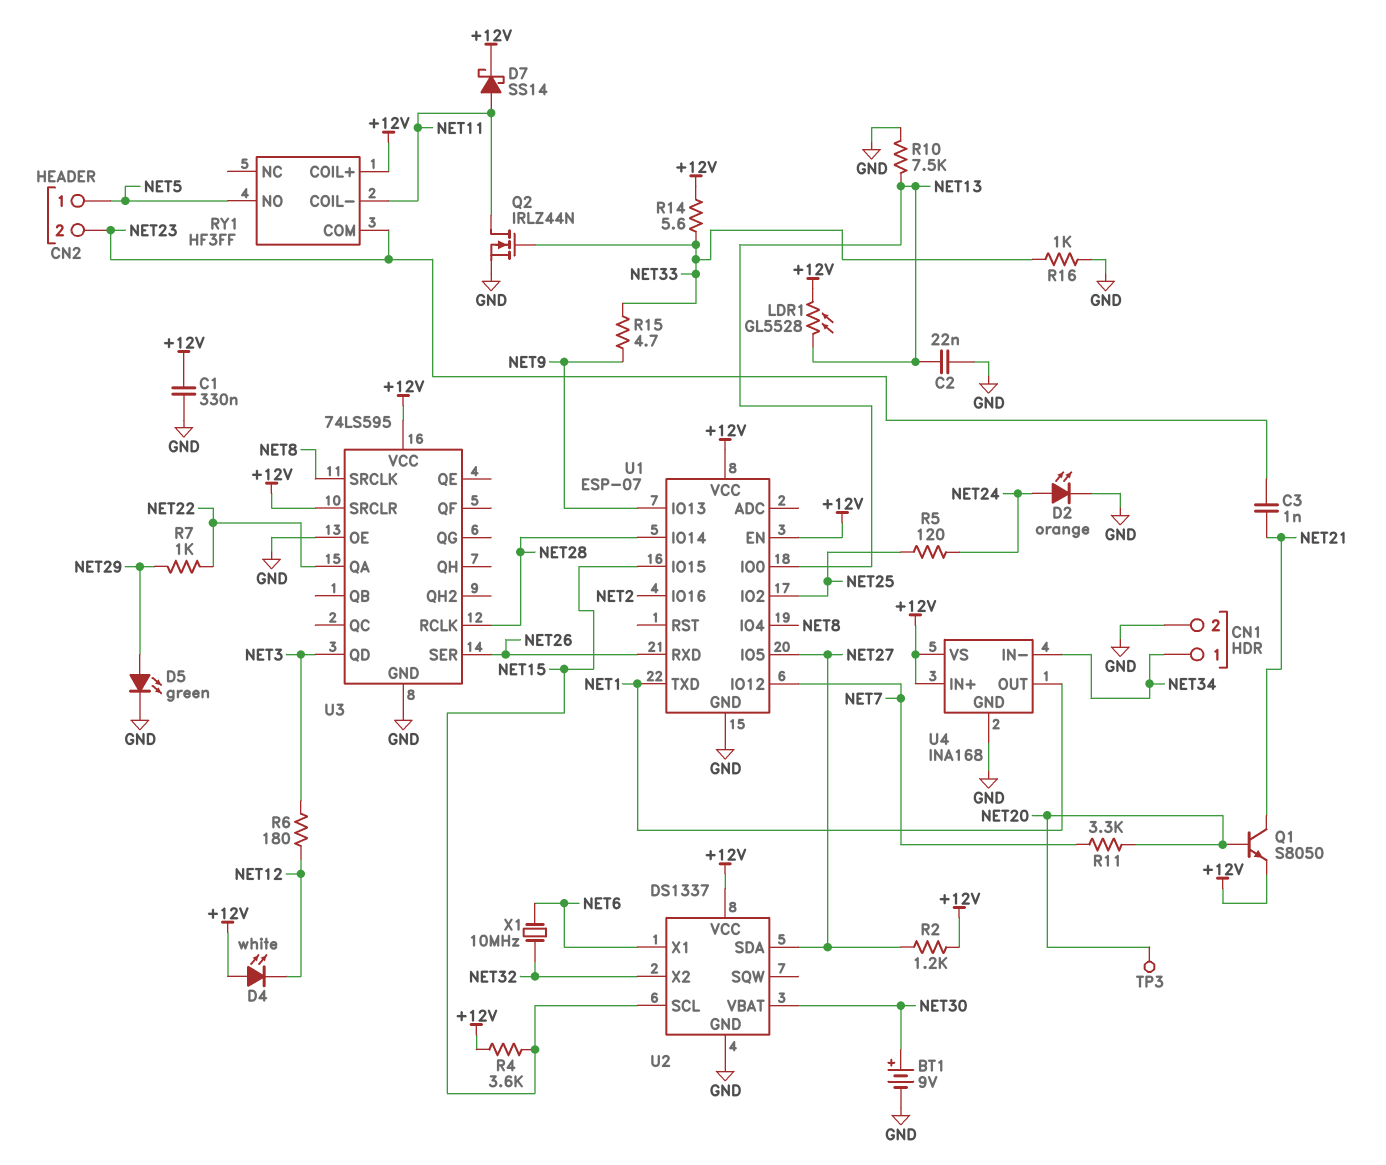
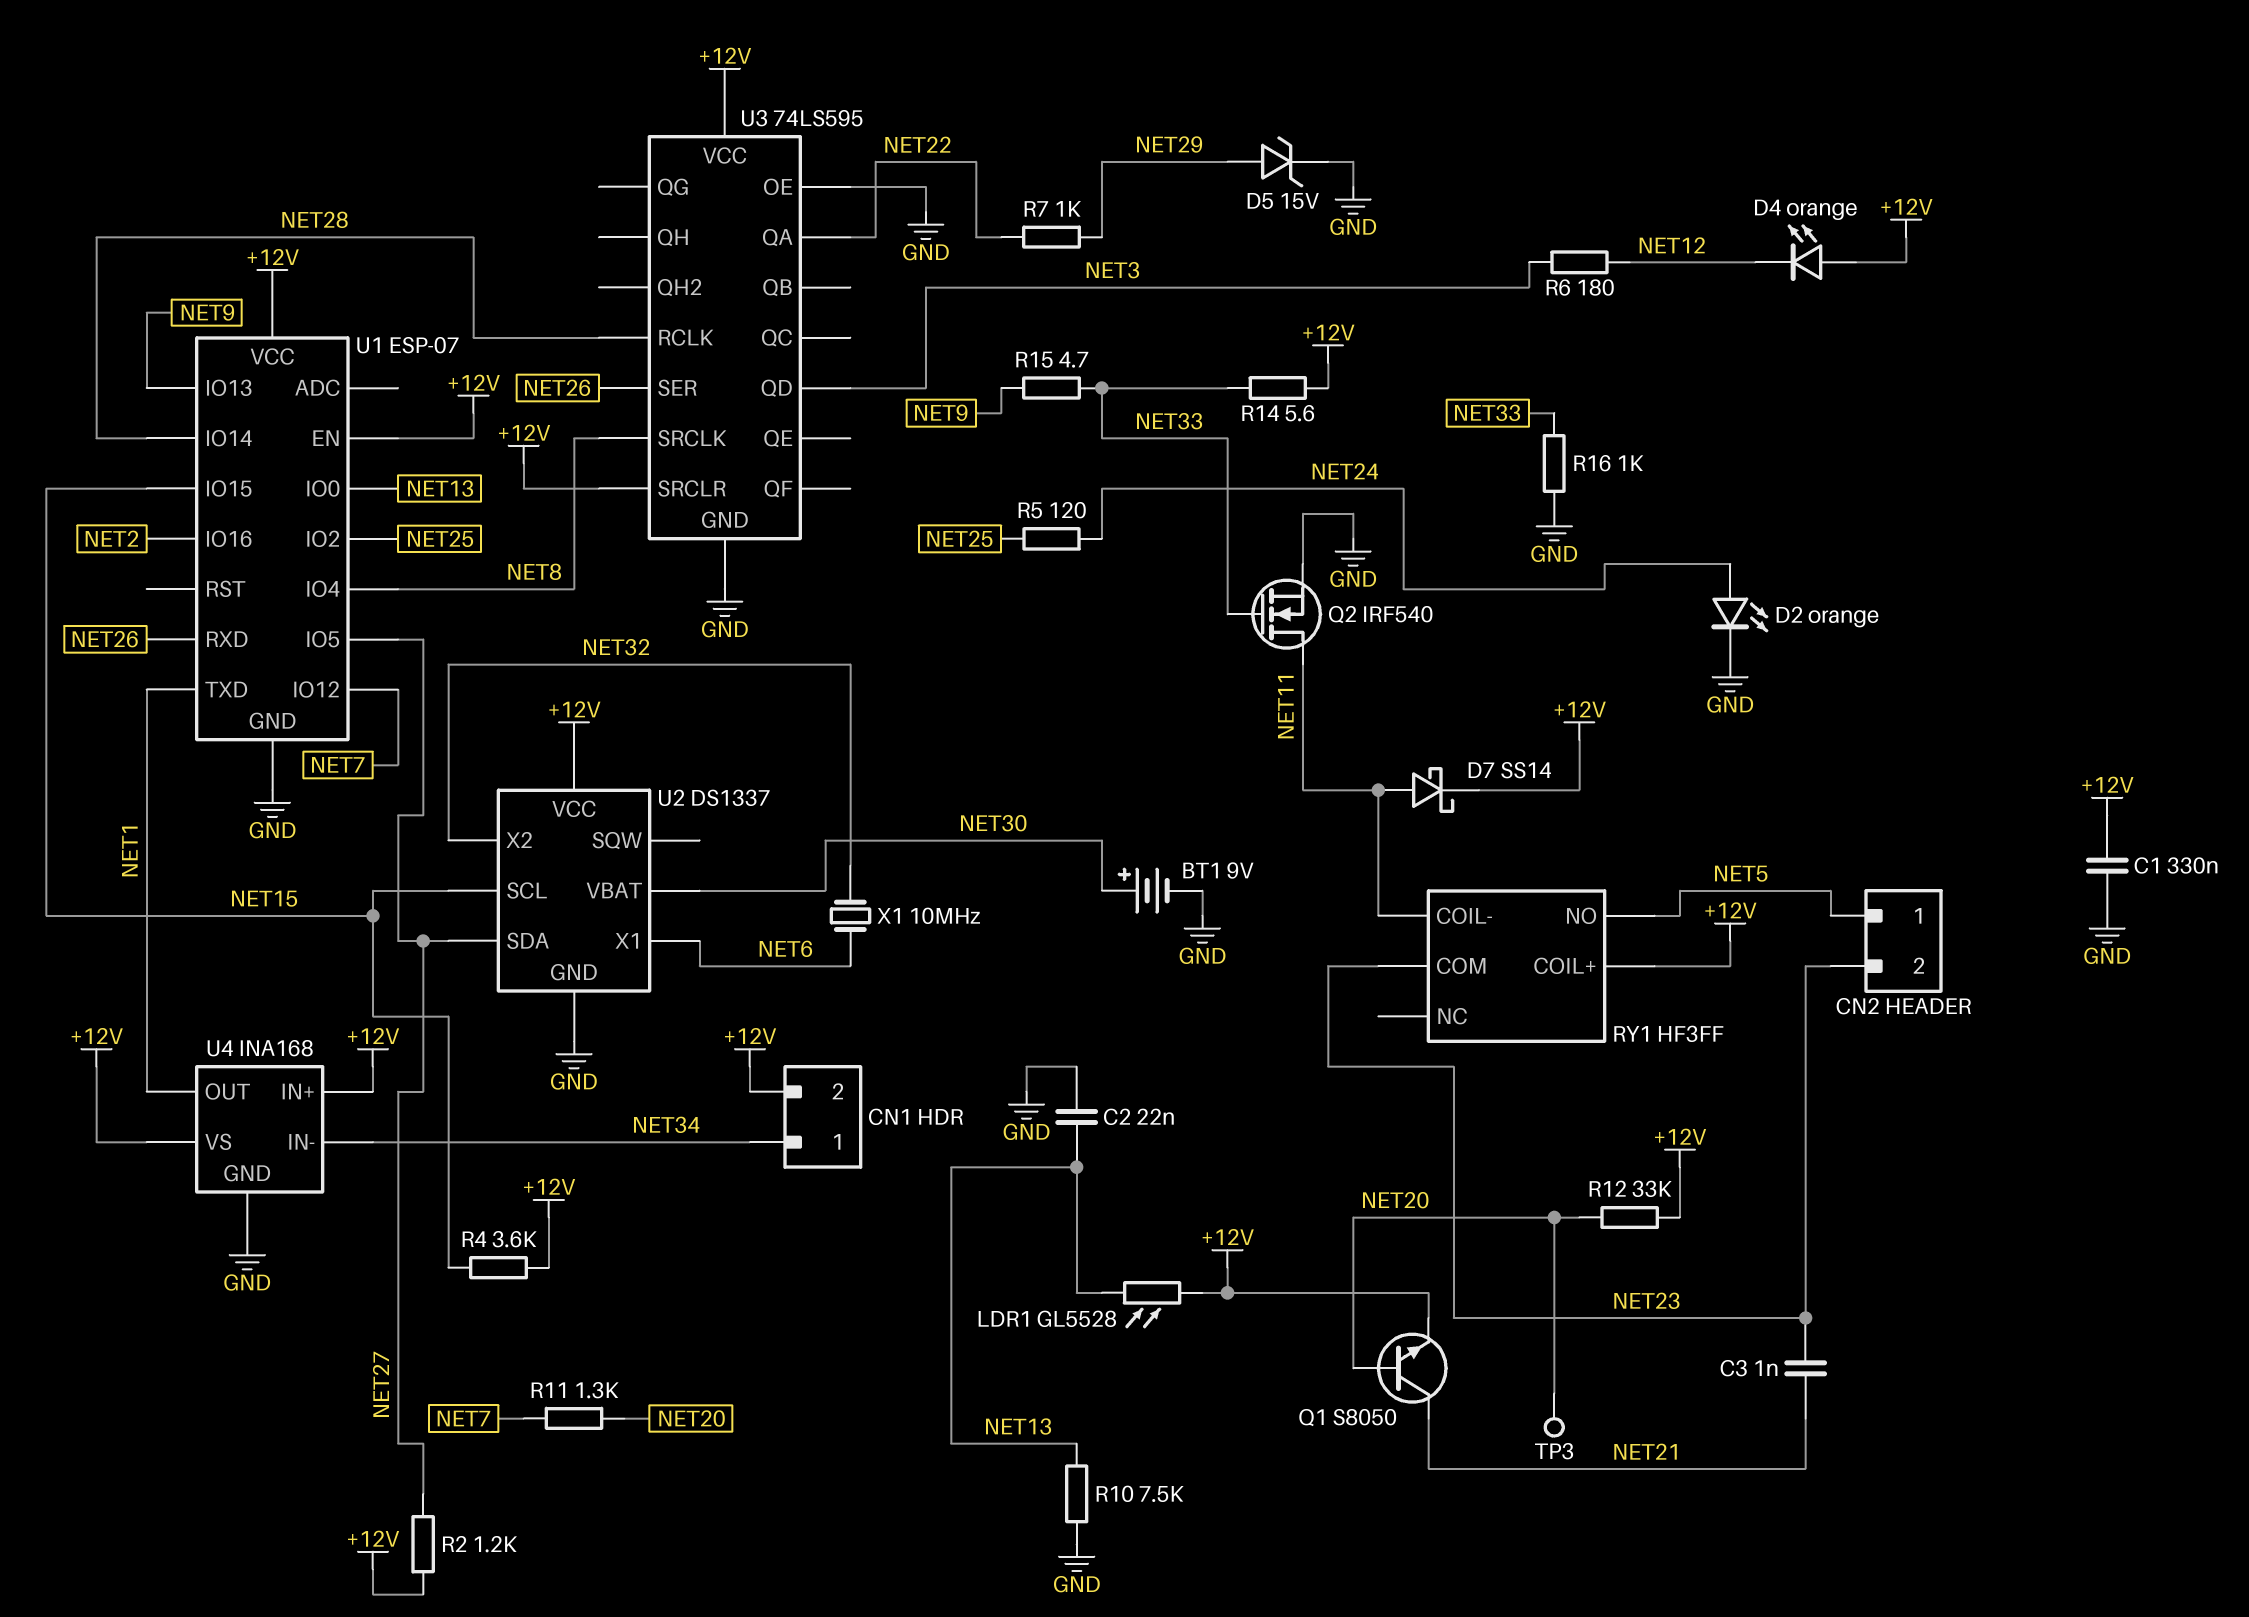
CN1 pin 2: GND -> +12V
D4: LED white (A +12V, K NET12) -> LED orange (A +12V, K NET12)
D5: LED green (A NET29, K GND) -> zener 15V (A NET29, K GND)
Q2: NMOS IRLZ44N (G NET33, D NET11, S GND) -> NMOS IRF540 (G NET33, D NET11, S GND)
R11: 3.3k (NET7, NET20) -> 1.3k (NET7, NET20)
R12: none -> 33k (+12V, NET20)

